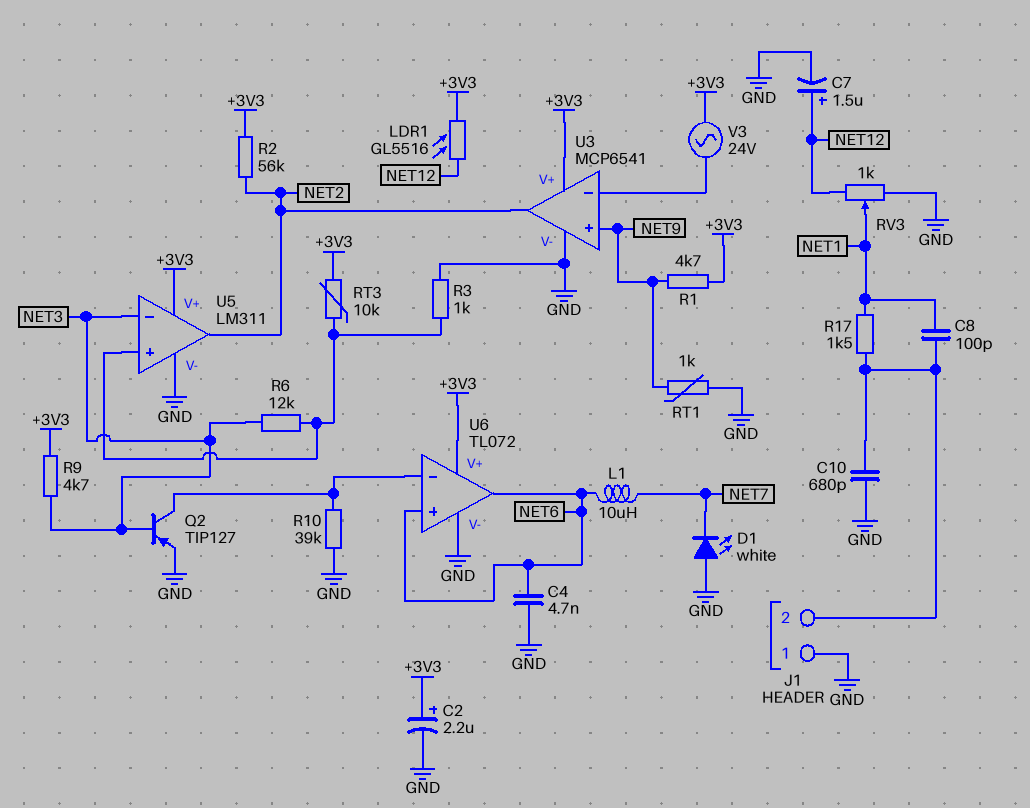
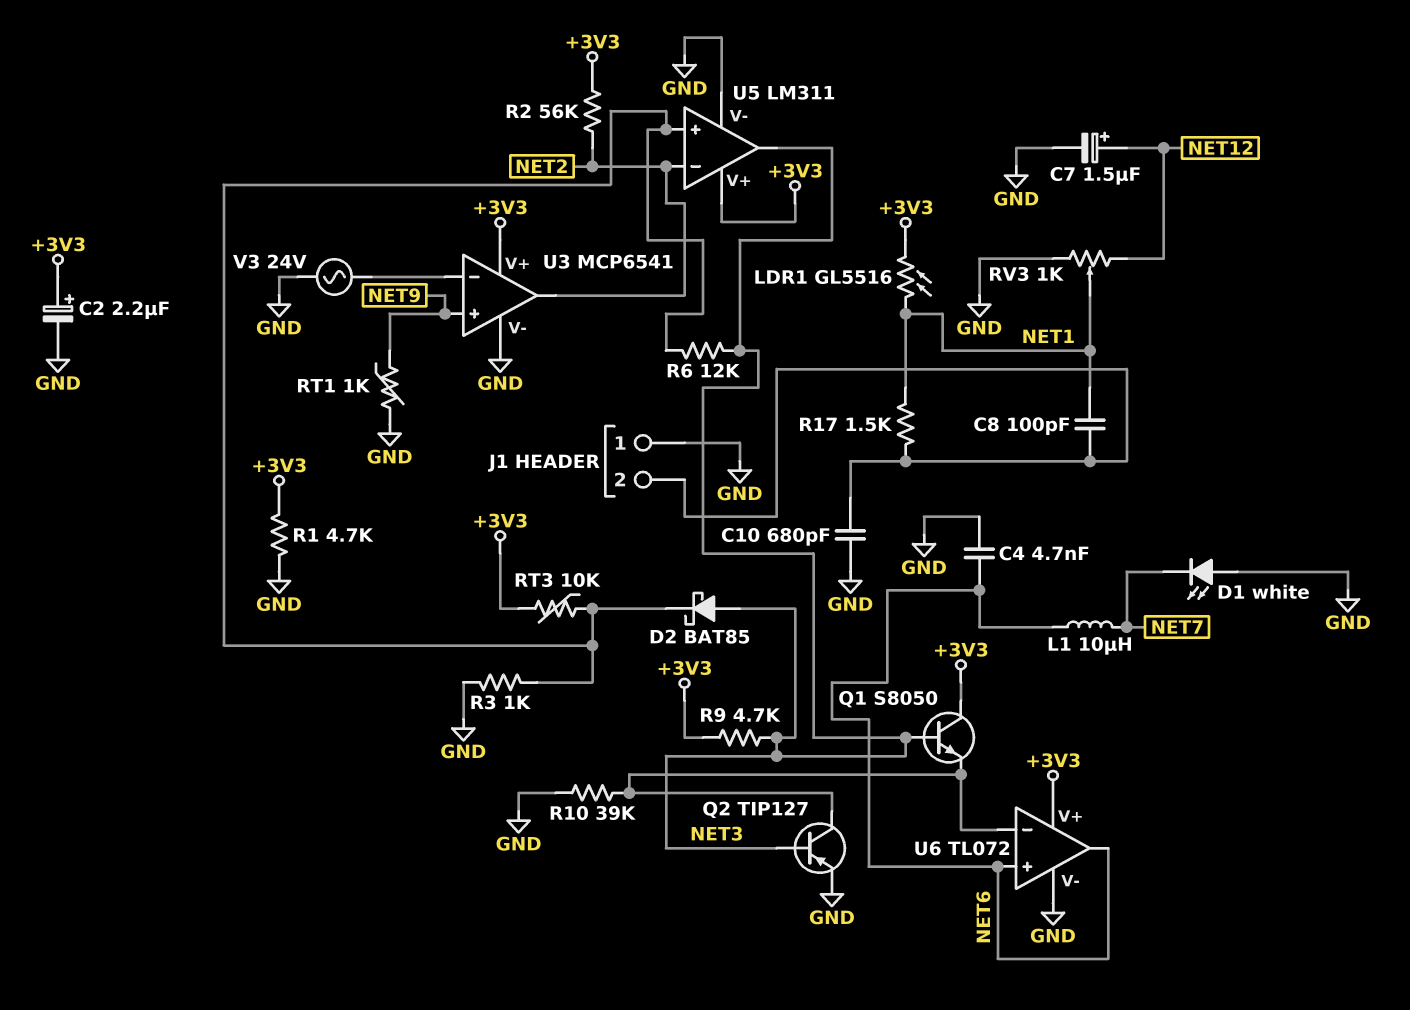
D2: none -> schottky BAT85 (A NET3, K U5/in+)
LDR1: GL5516 (+3V3, NET12) -> GL5516 (+3V3, NET1)
Q1: none -> NPN S8050 (B NET3, C +3V3, E U6/in-)
R1: 4.7k (+3V3, NET9) -> 4.7k (+3V3, GND)
U5 pin in-: NET3 -> NET2
U5 pin out: NET2 -> NET3
V3: AC 24V (+3V3, U3/in-) -> AC 24V (GND, U3/in-)

